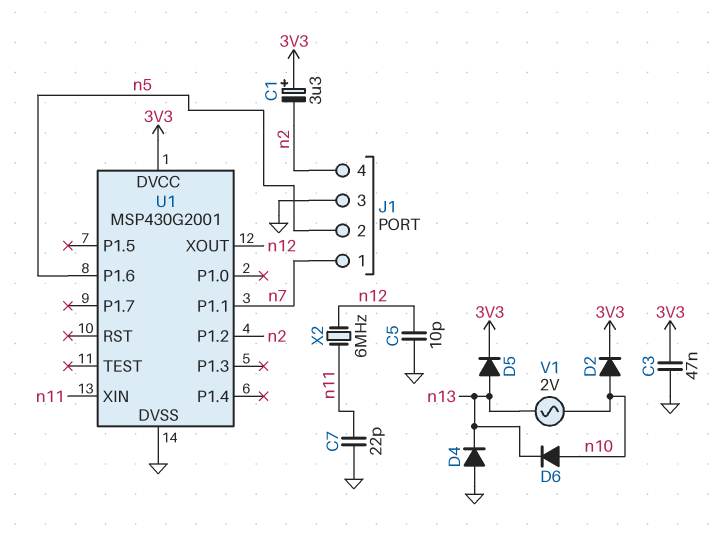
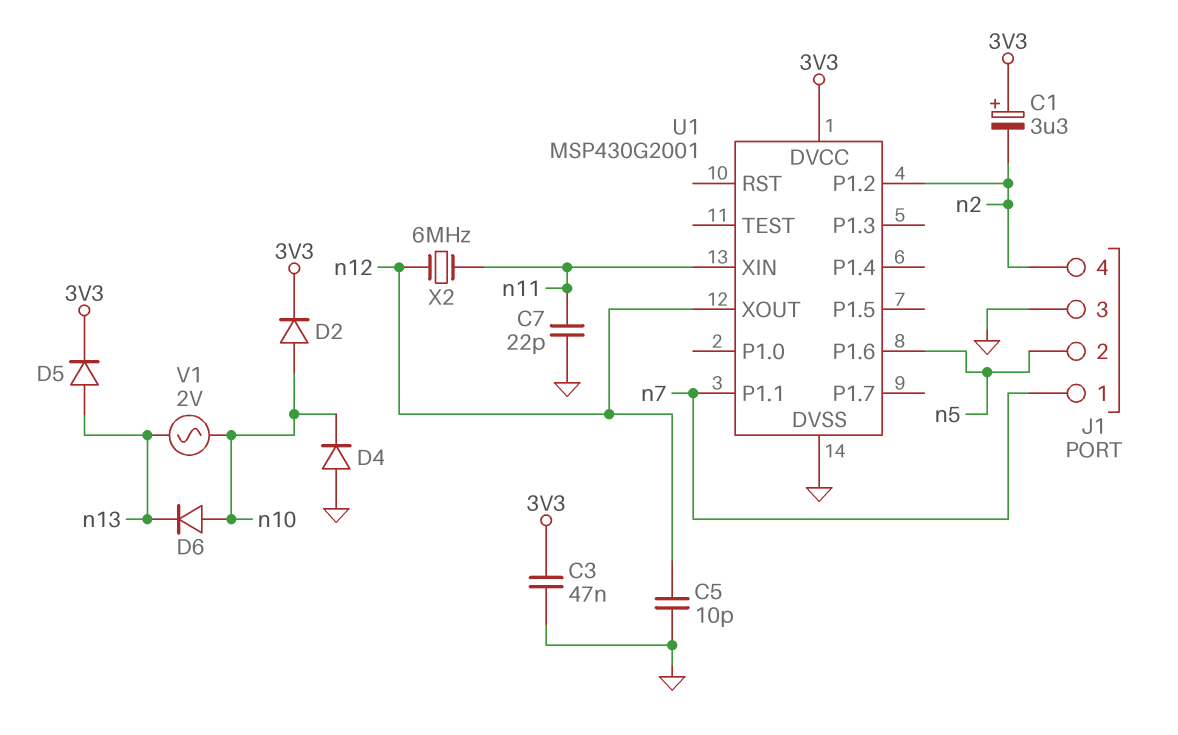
D4: diode (A GND, K n13) -> diode (A GND, K n10)

